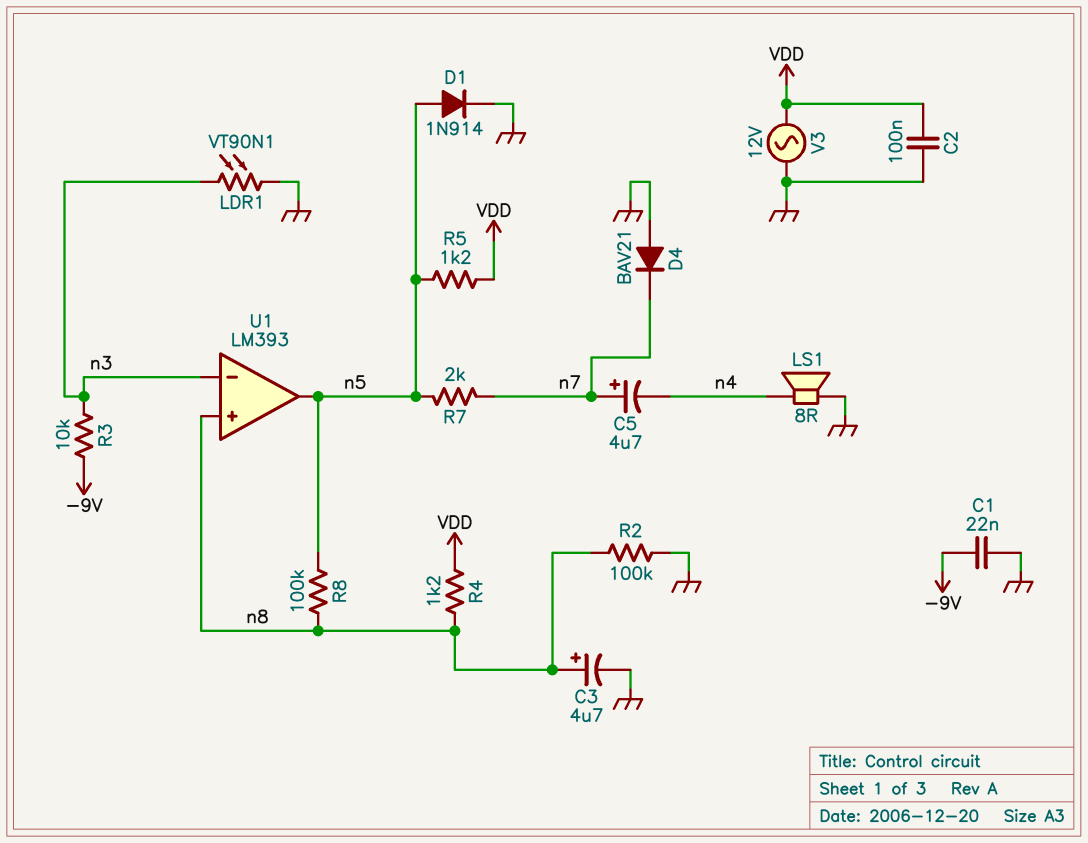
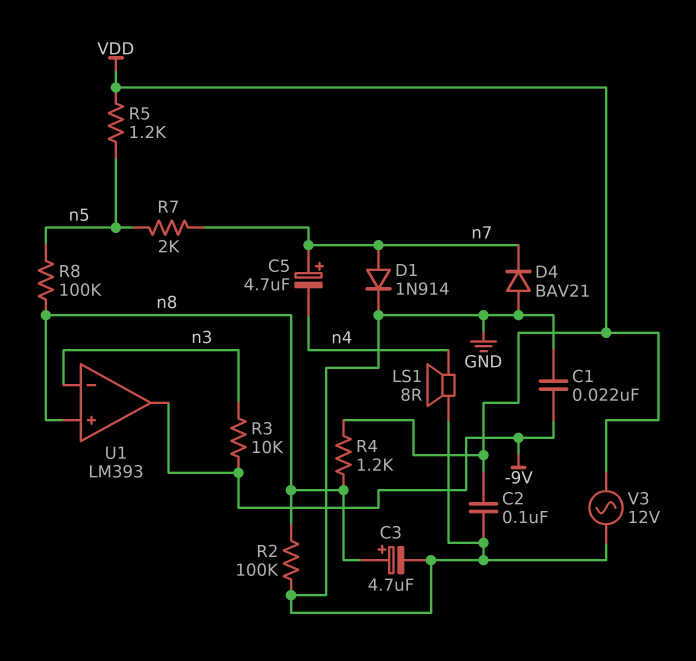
D1: diode 1N914 (A n5, K GND) -> diode 1N914 (A n7, K GND)
LDR1: VT90N1 (GND, n3) -> none
U1 pin out: n5 -> -9V

